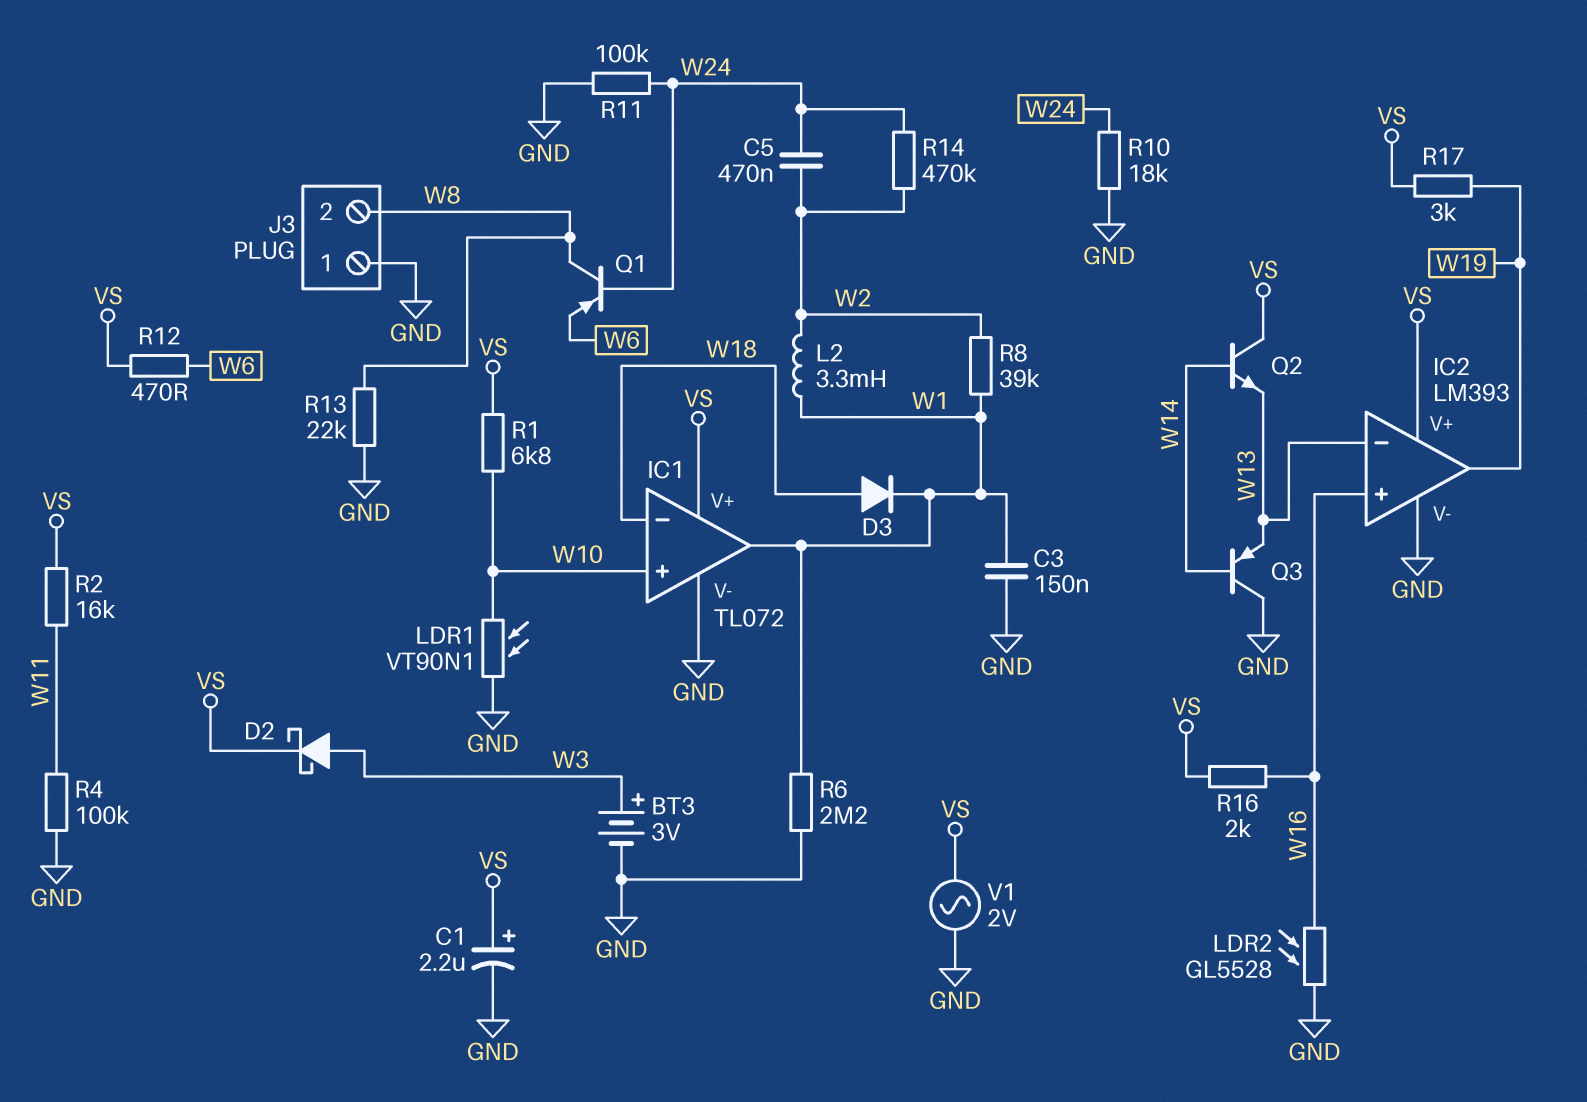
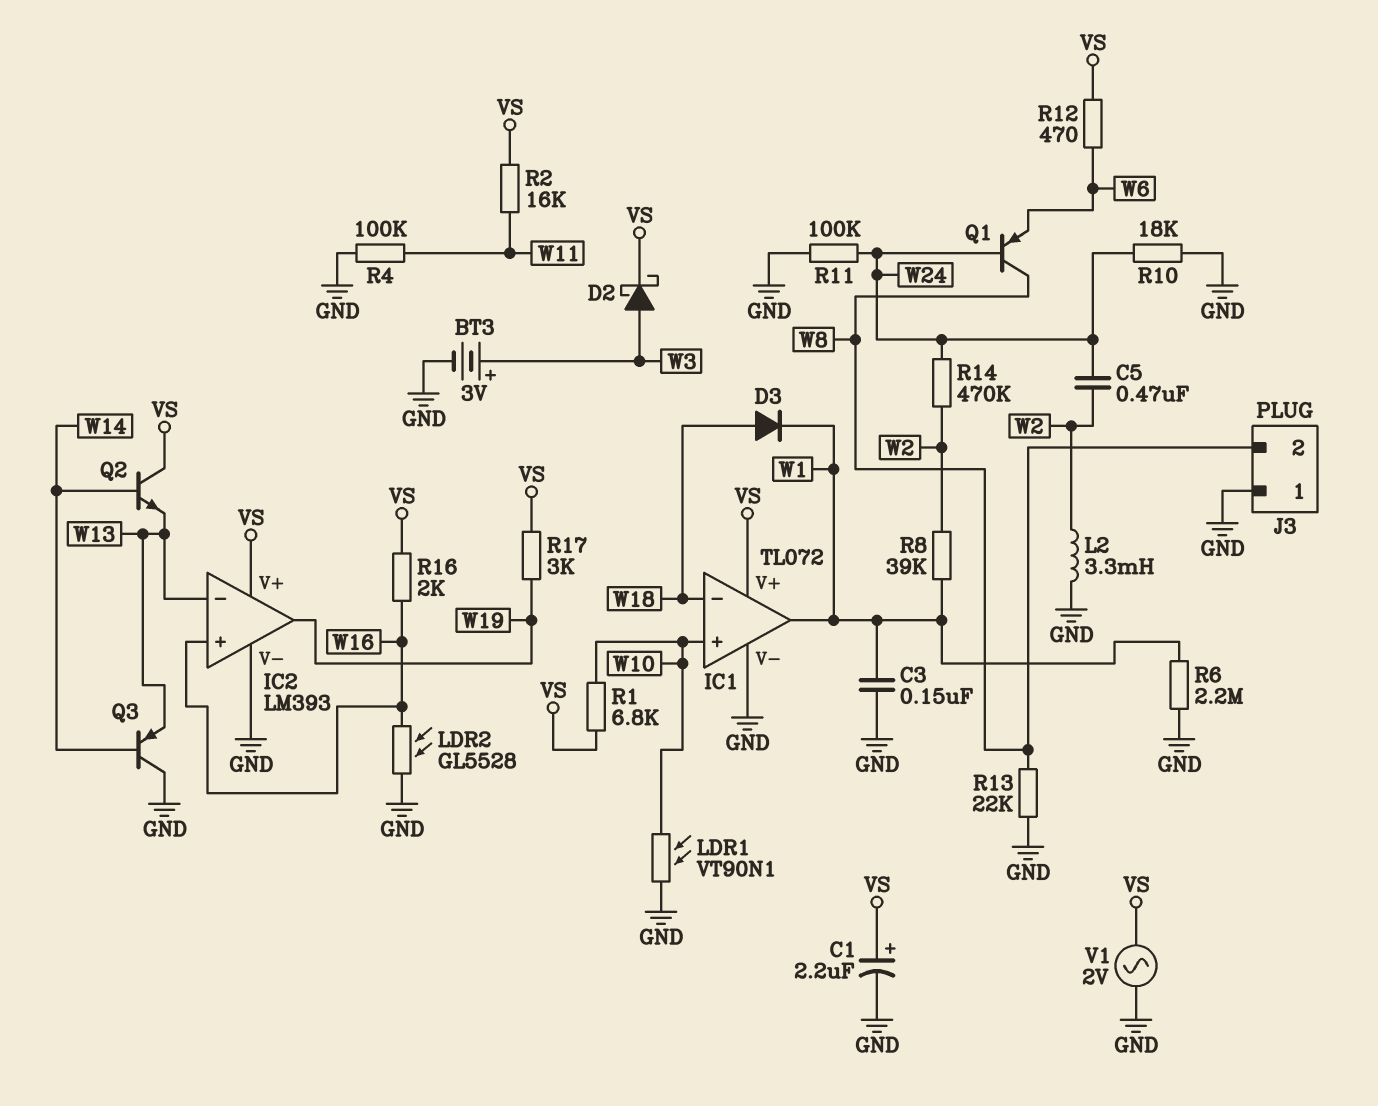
L2: 3.3mH (W1, W2) -> 3.3mH (GND, W2)

